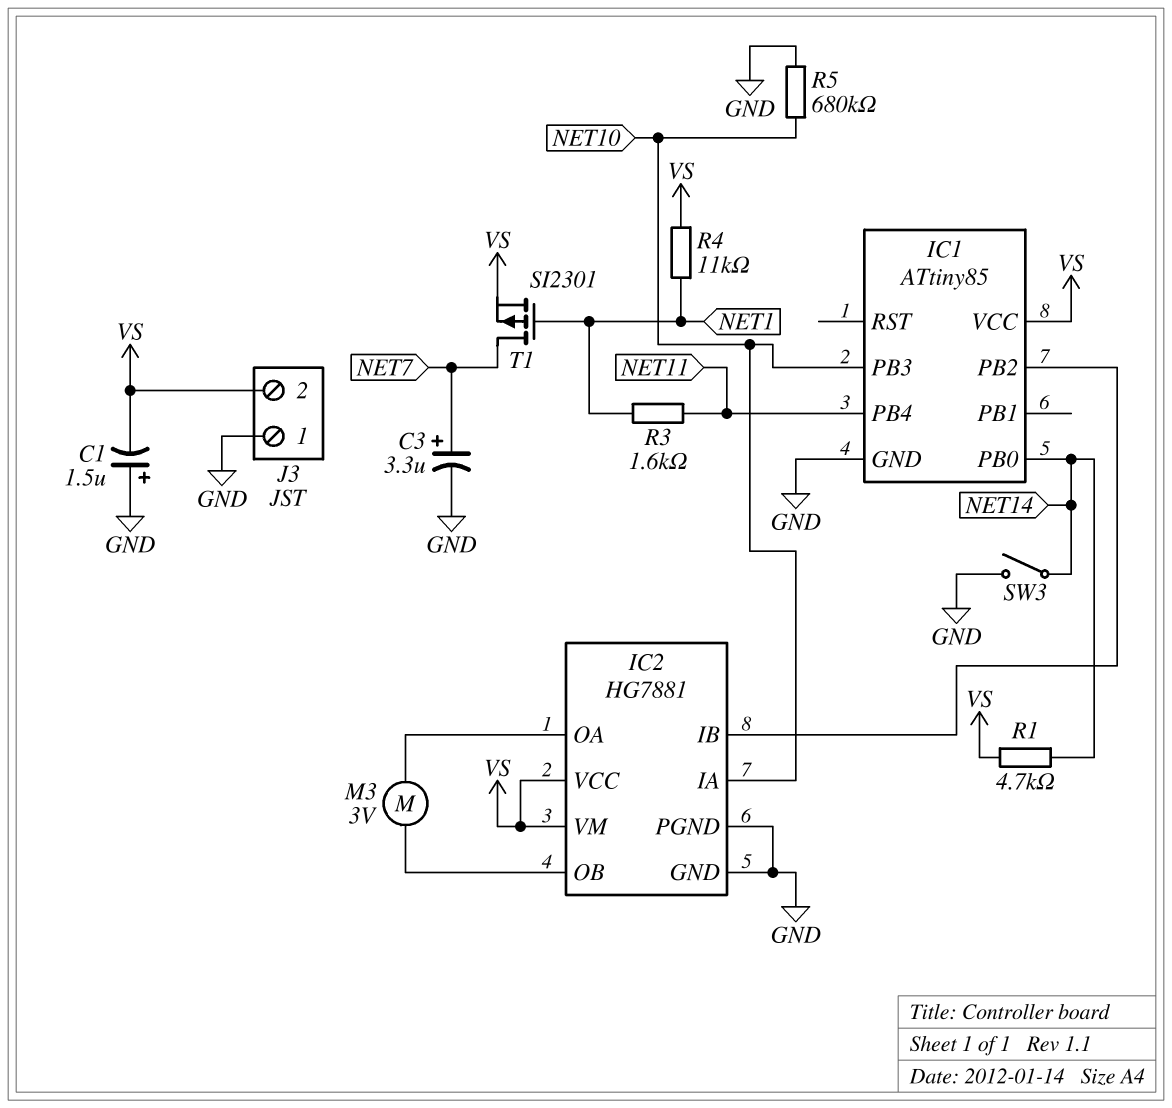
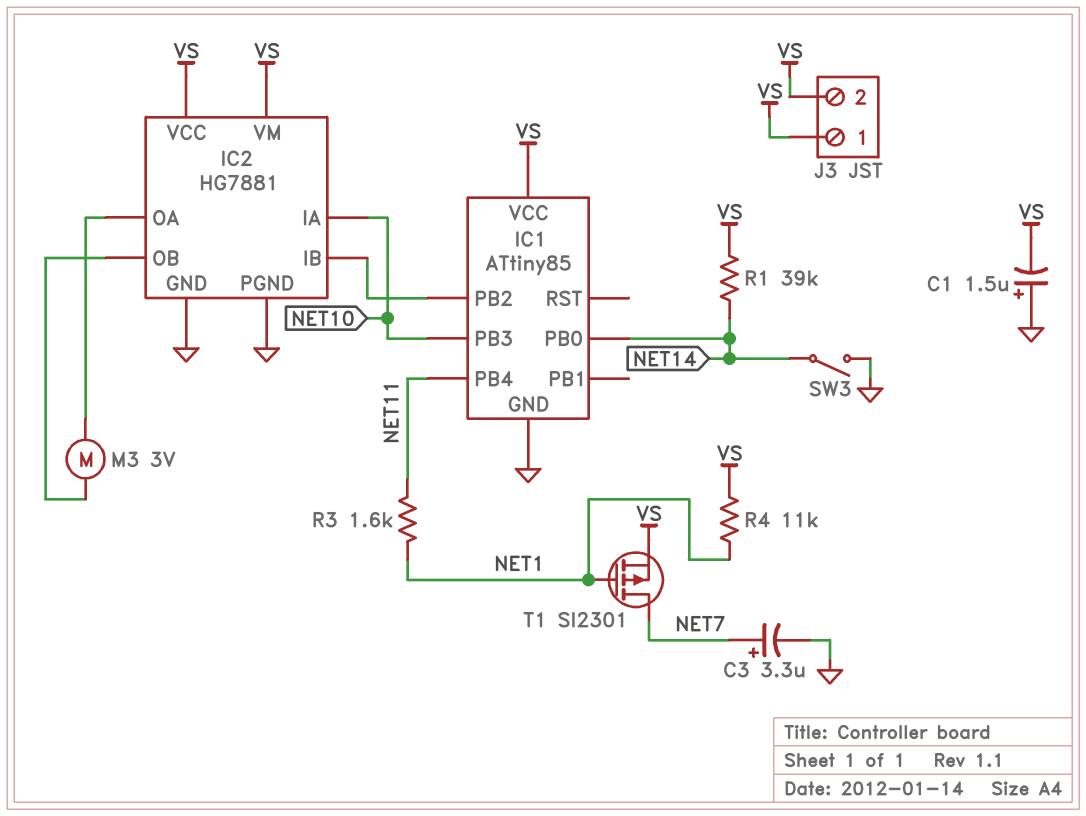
J3 pin 1: GND -> VS
R1: 4.7k (NET14, VS) -> 39k (NET14, VS)
R5: 680k (GND, NET10) -> none

